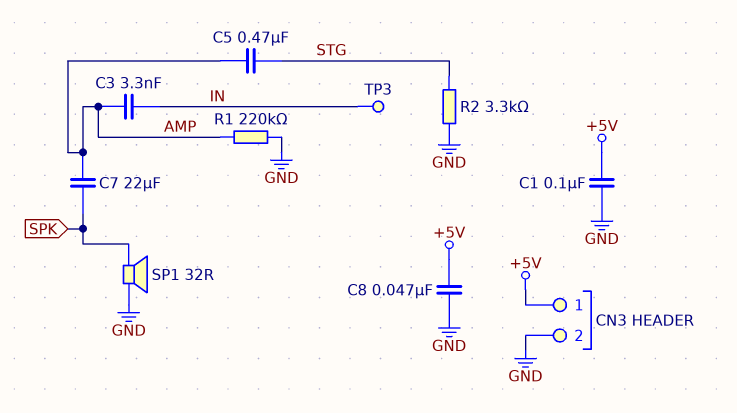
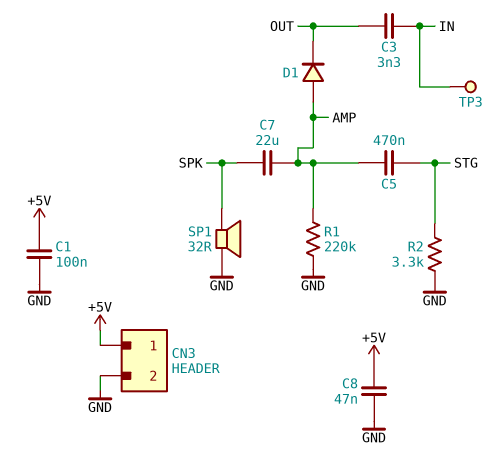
C3: 3.3nF (AMP, IN) -> 3.3nF (IN, OUT)
D1: none -> diode (A AMP, K OUT)

